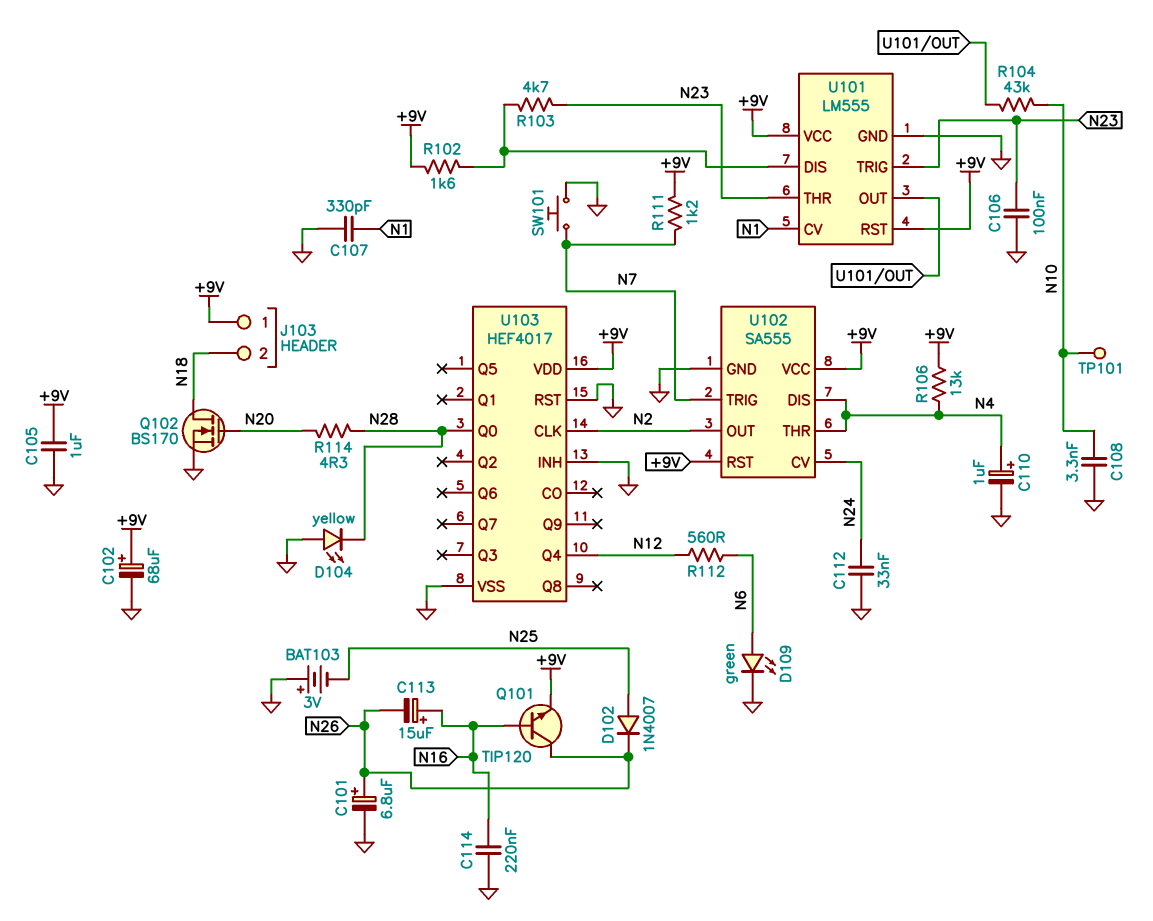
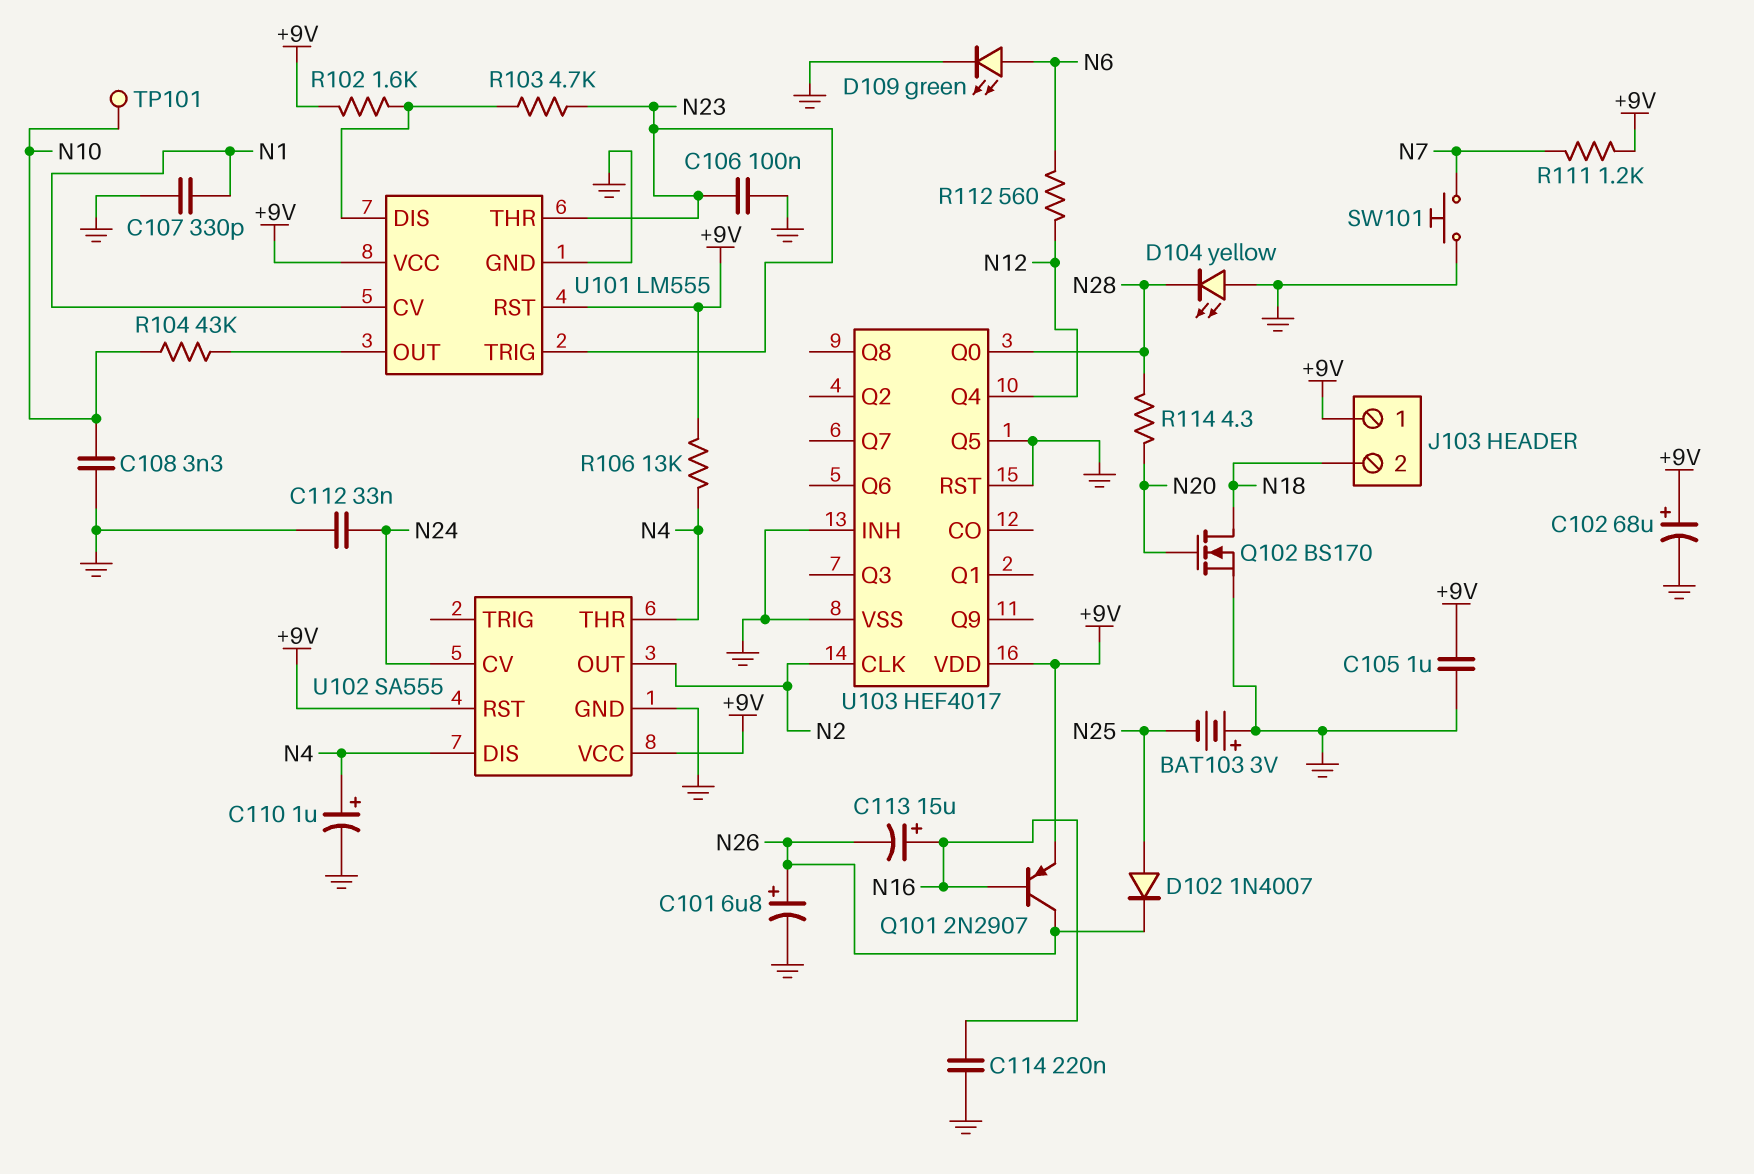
Q101: NPN TIP120 (B N16, C N26, E +9V) -> PNP 2N2907 (B N16, C N26, E +9V)
U102 pin TRIG: N7 -> none
U103 pin Q5: none -> GND

